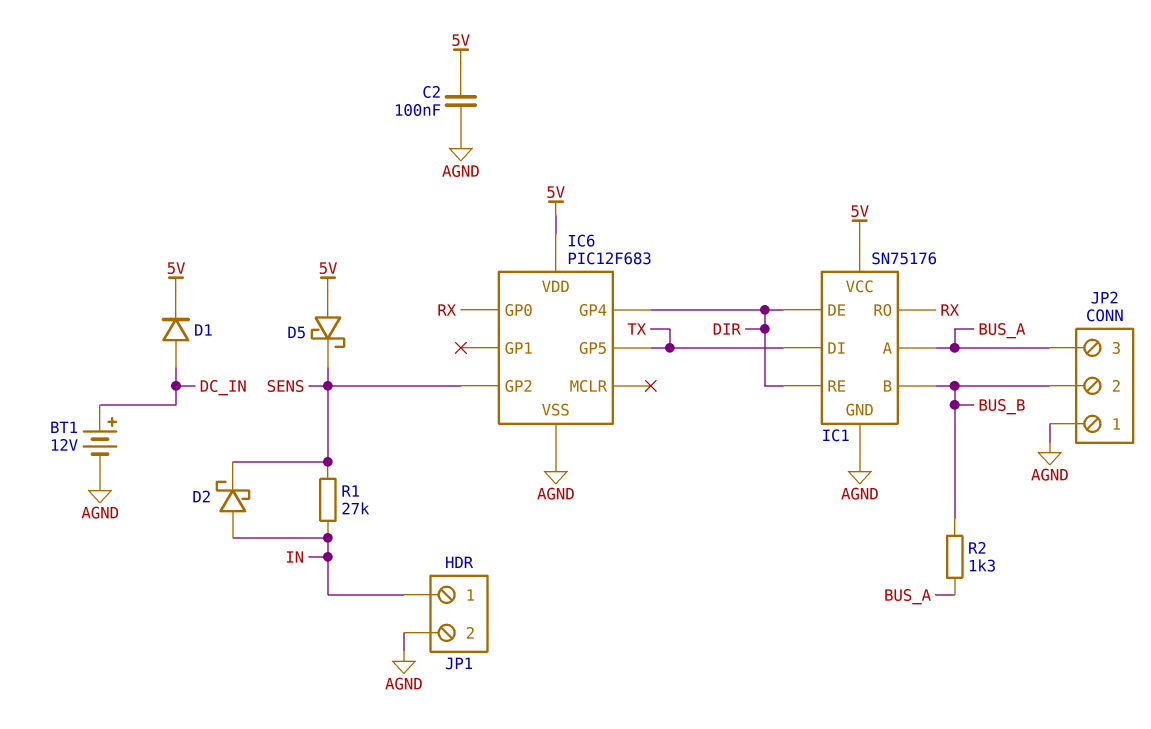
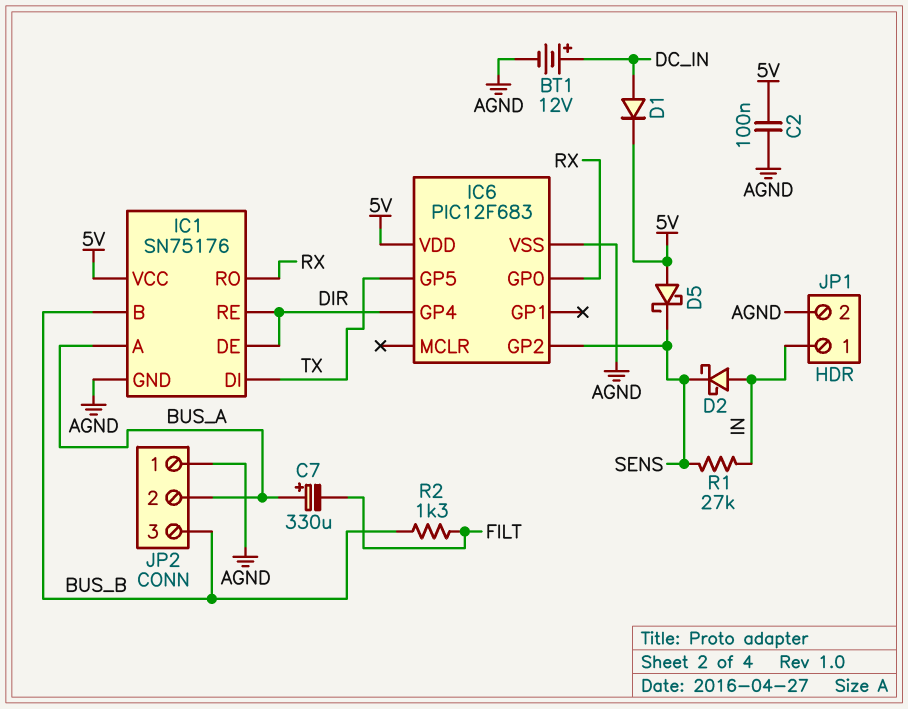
C7: none -> 330uF (plus BUS_A, minus FILT)
JP2 pin 2: BUS_B -> BUS_A
JP2 pin 3: BUS_A -> BUS_B
R2: 1.3k (BUS_A, BUS_B) -> 1.3k (BUS_B, FILT)

